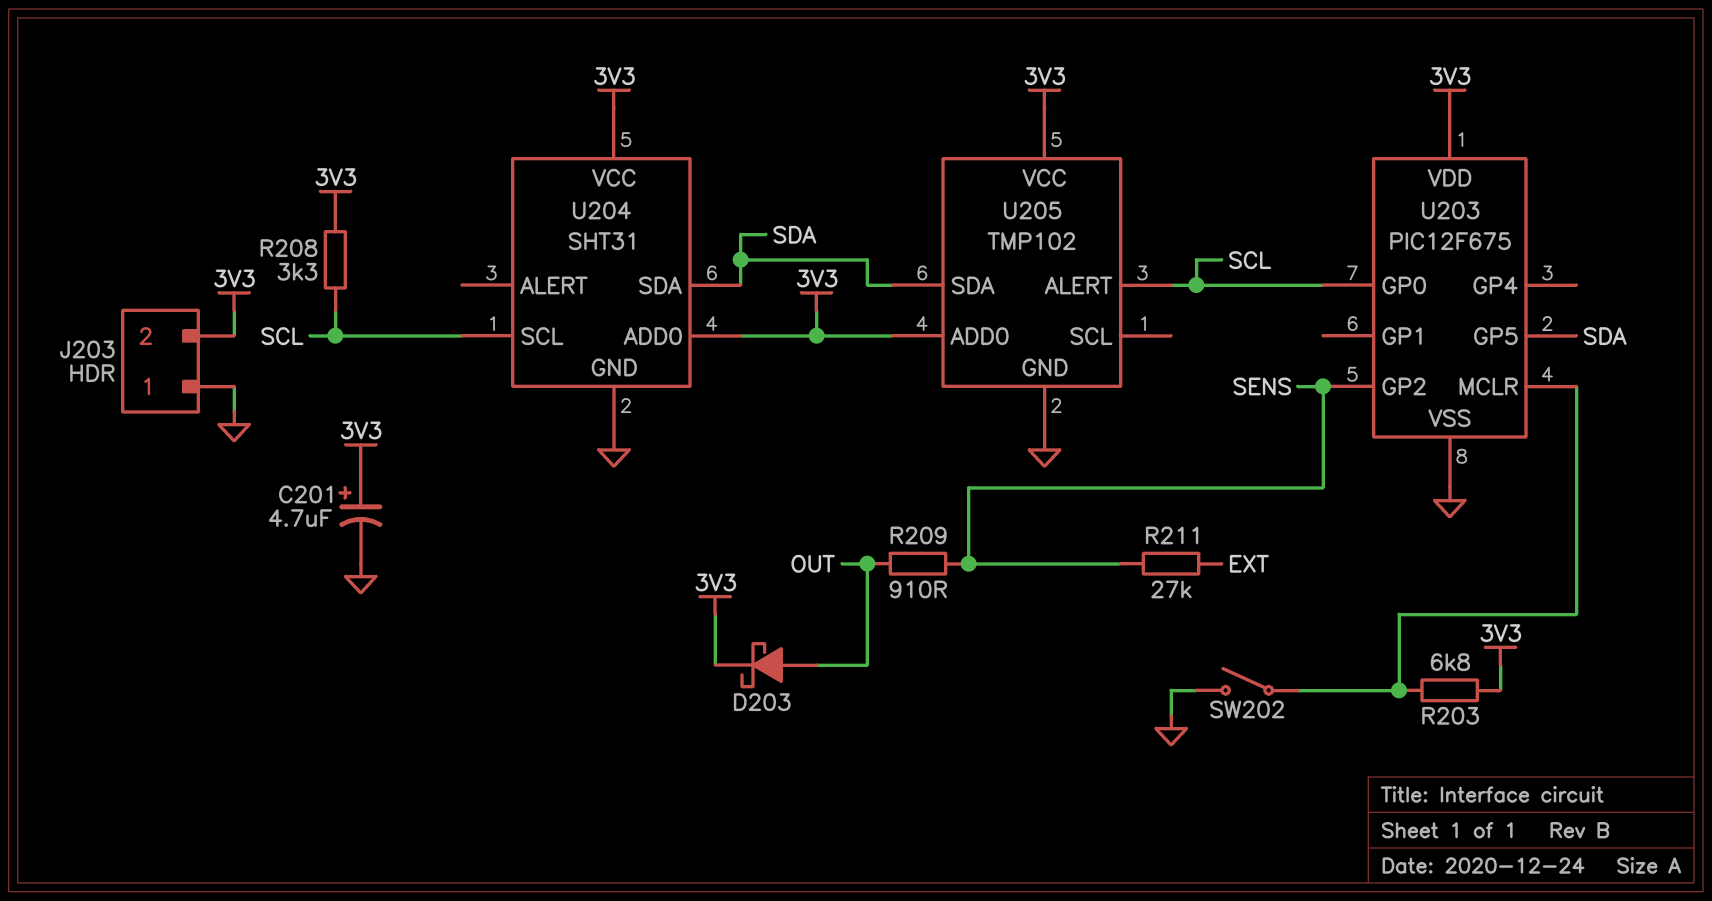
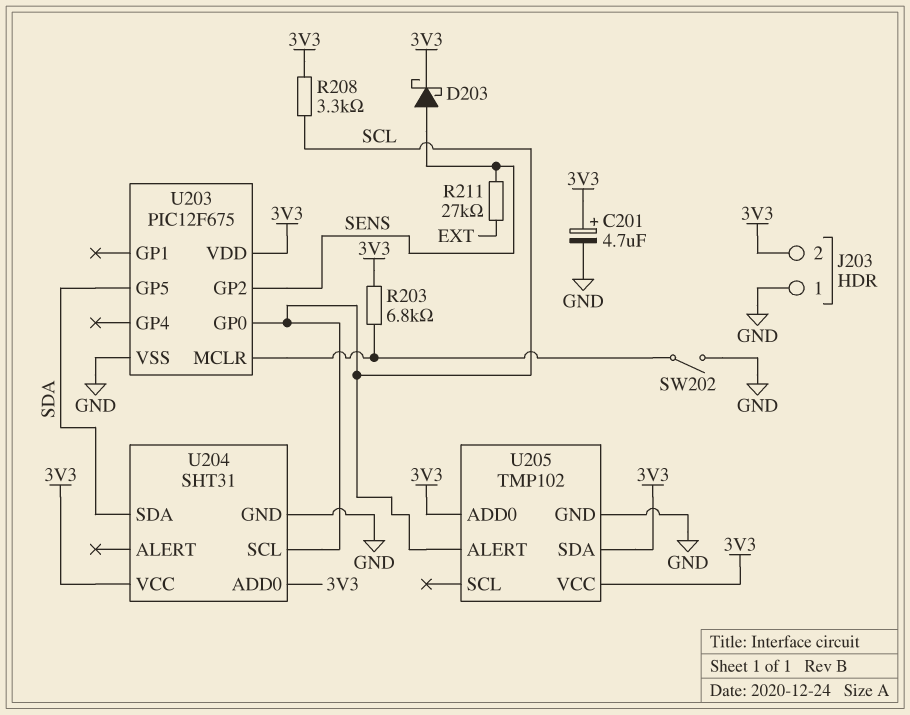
D203: schottky (A OUT, K 3V3) -> schottky (A SENS, K 3V3)
R209: 910 (OUT, SENS) -> none
U205 pin SDA: SDA -> 3V3

